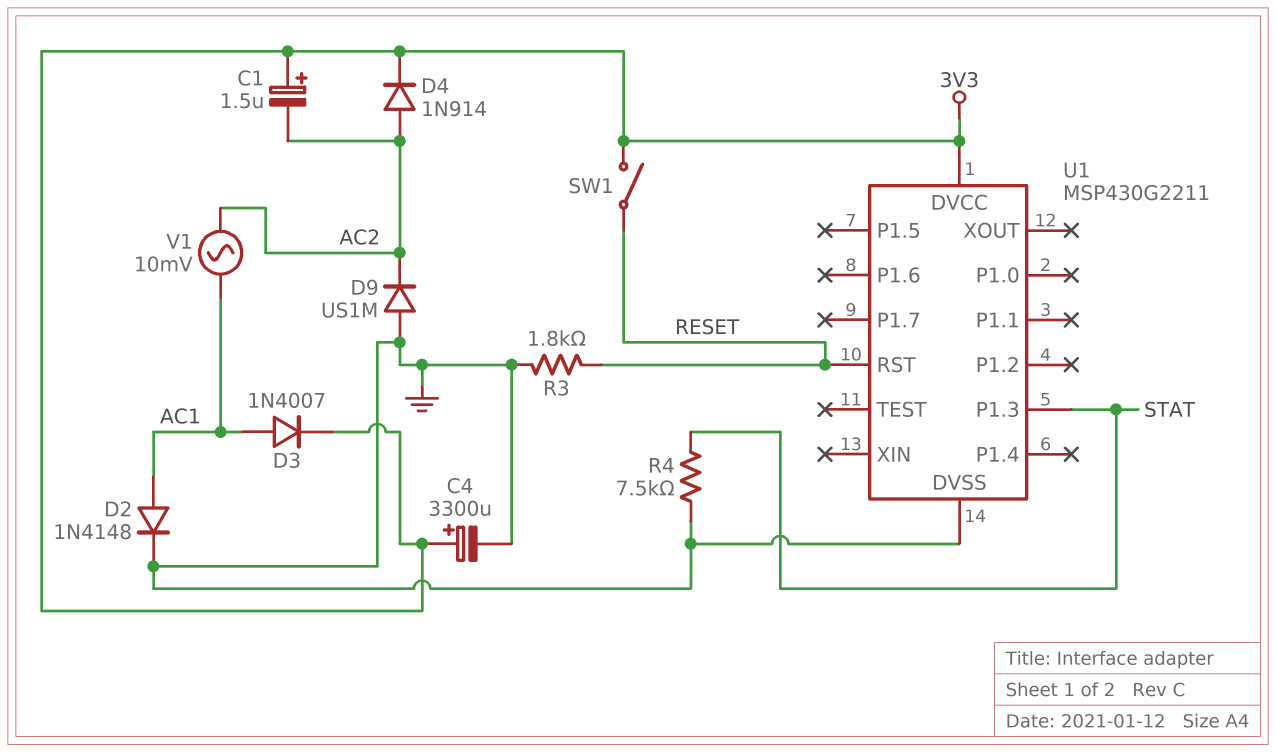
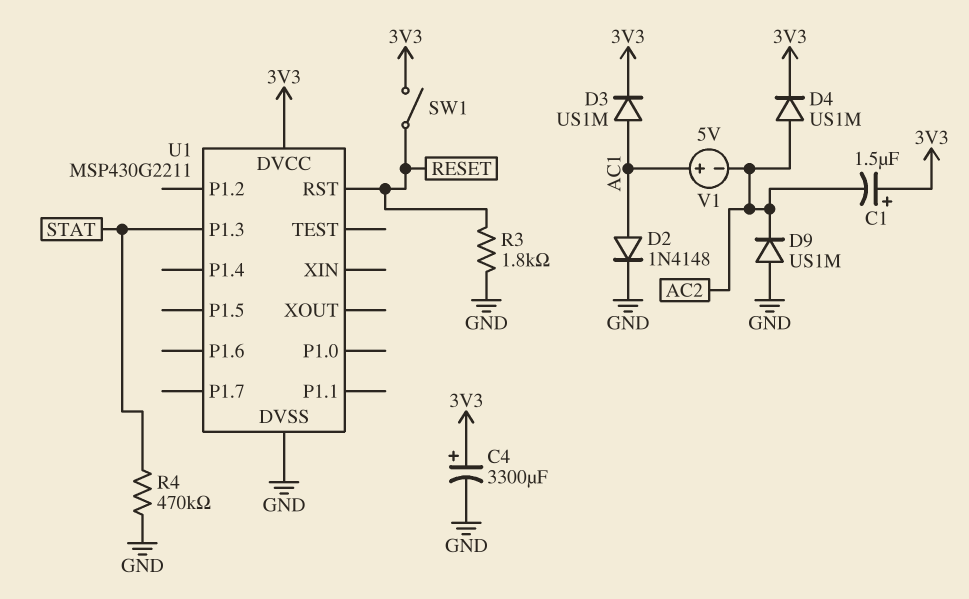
D3: diode 1N4007 (A AC1, K 3V3) -> diode US1M (A AC1, K 3V3)
D4: diode 1N914 (A AC2, K 3V3) -> diode US1M (A AC2, K 3V3)
R4: 7.5k (GND, STAT) -> 470k (GND, STAT)
V1: AC 10mV (AC1, AC2) -> 5V (plus AC1, minus AC2)

